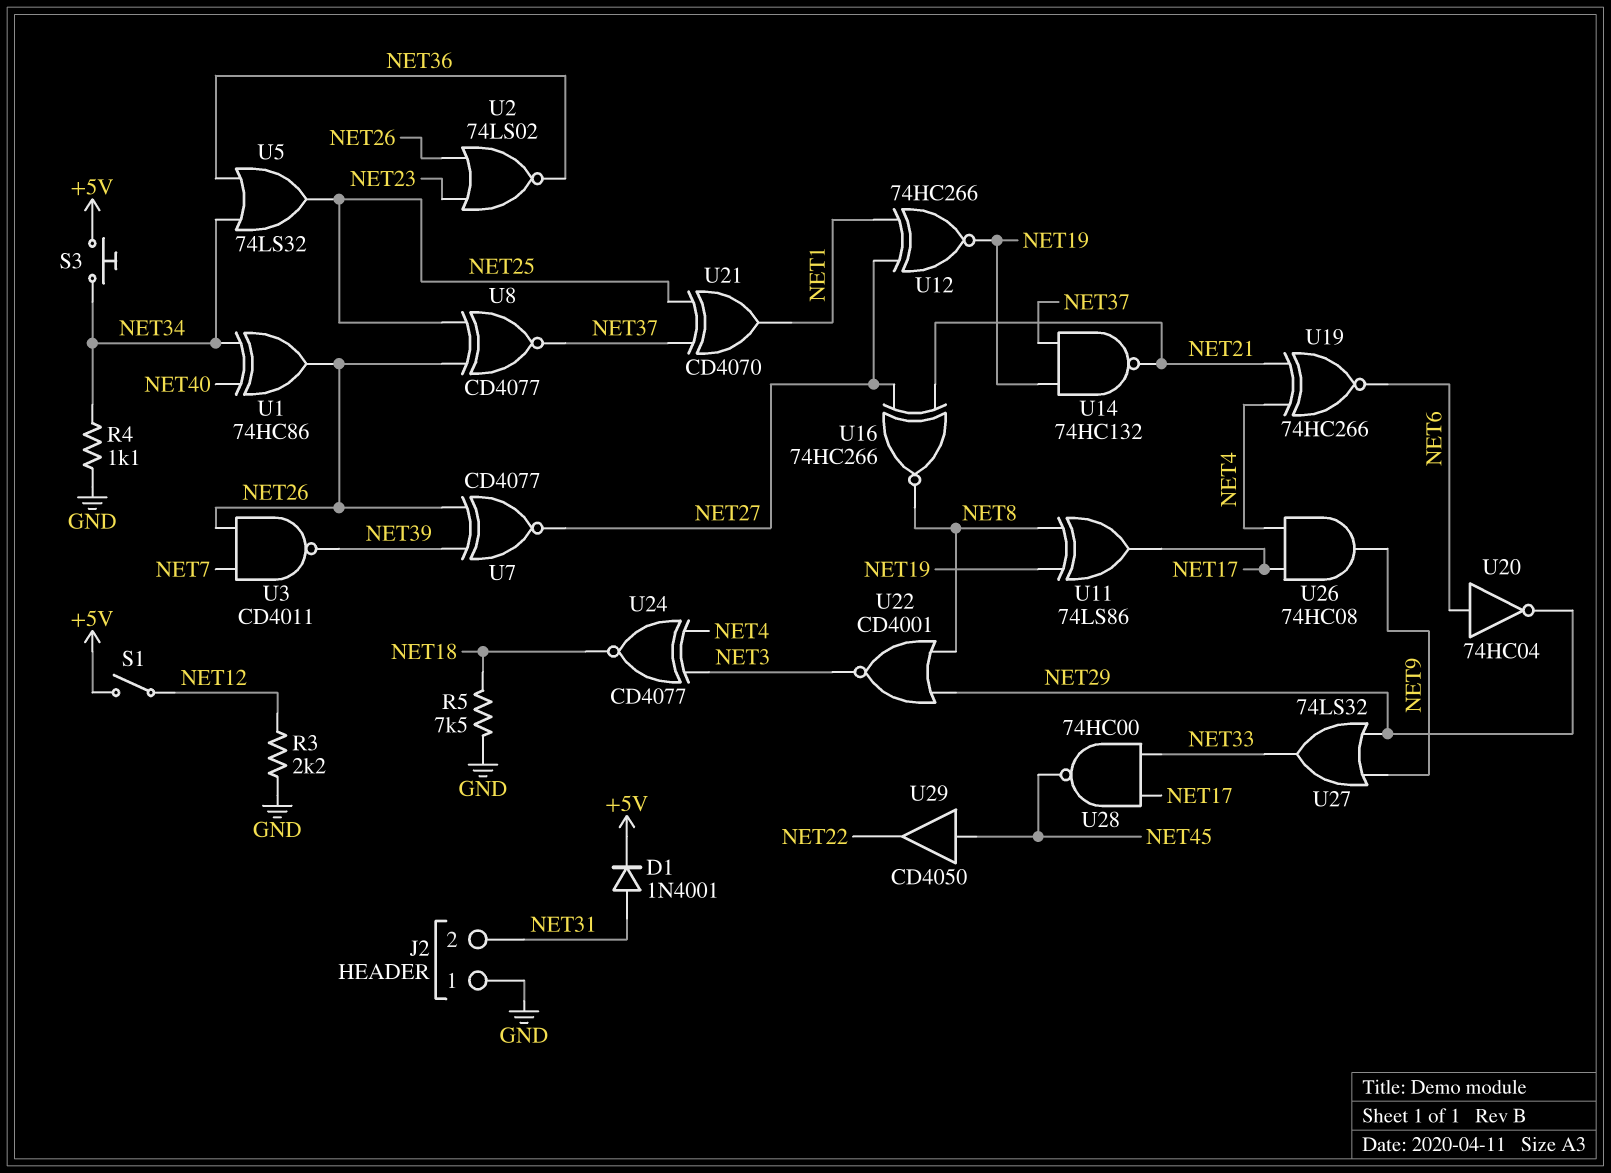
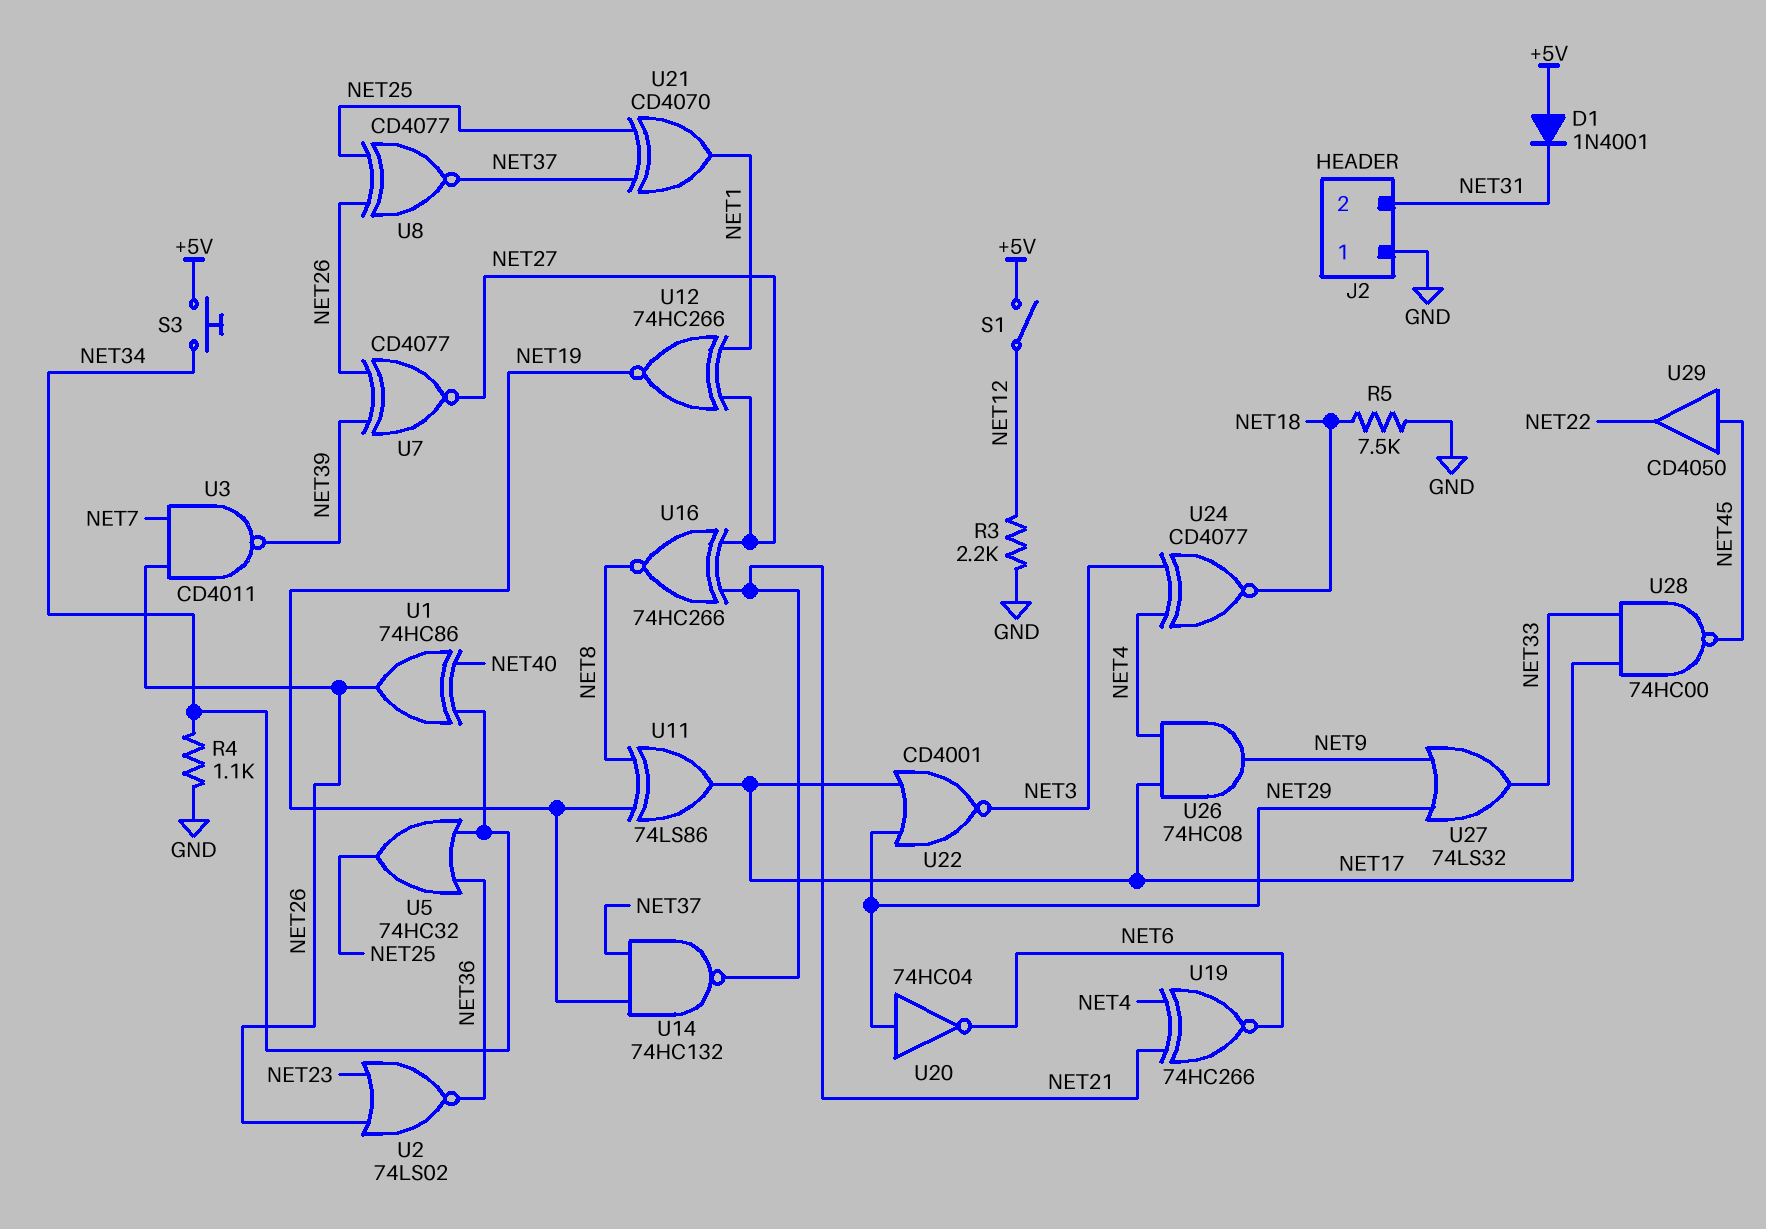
D1: diode 1N4001 (A NET31, K +5V) -> diode 1N4001 (A +5V, K NET31)
U5: OR 74LS32 (in NET34, in NET36, out NET25) -> OR 74HC32 (in NET34, in NET36, out NET25)
U20: NOT 74HC04 (in NET6, out NET29) -> NOT 74HC04 (in NET29, out NET6)
U22: NOR CD4001 (in NET8, in NET29, out NET3) -> NOR CD4001 (in NET17, in NET29, out NET3)

